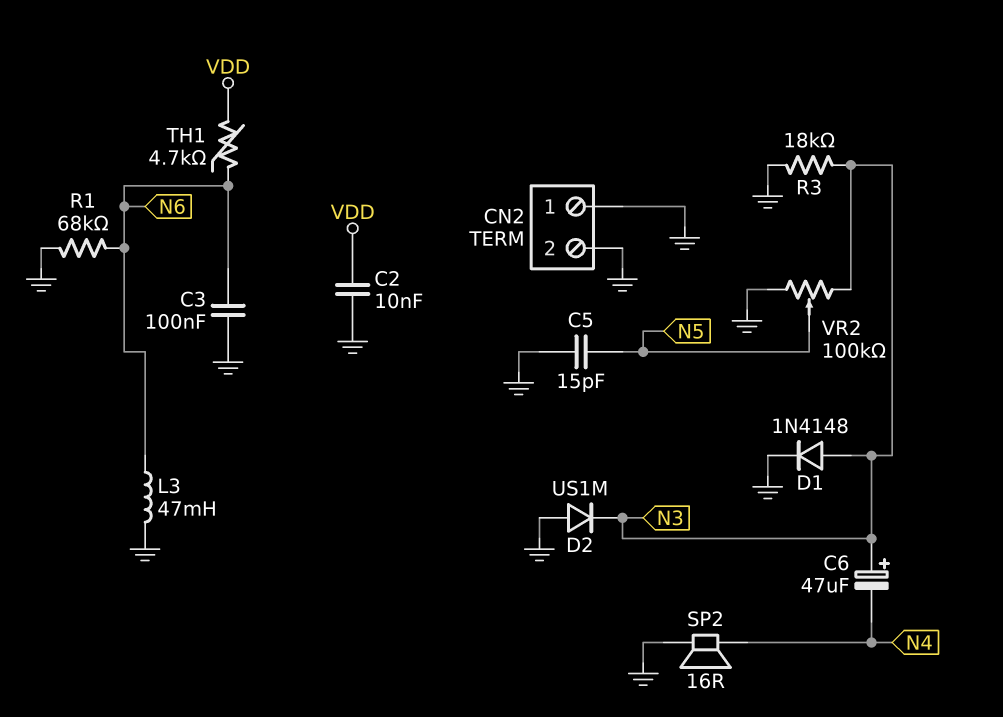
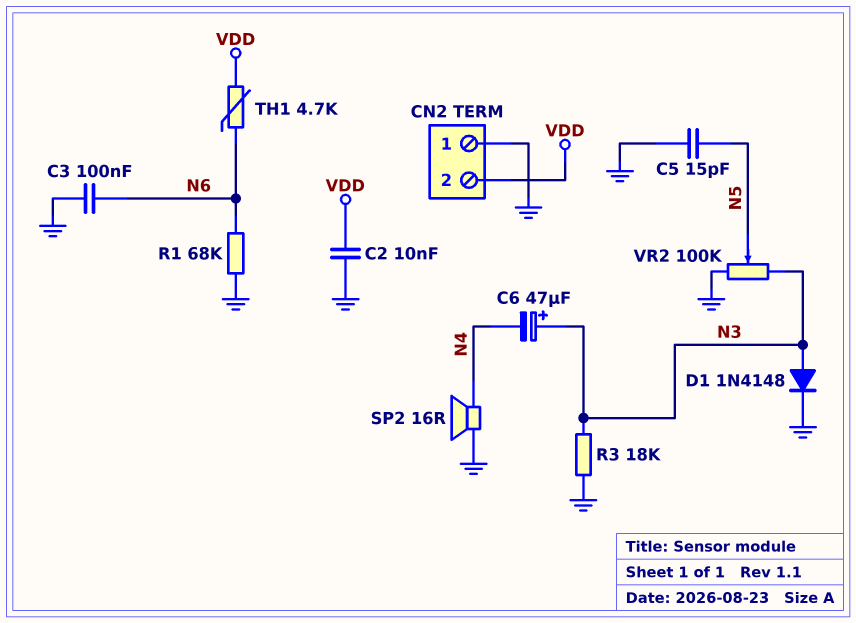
CN2 pin 2: GND -> VDD
D2: diode US1M (A GND, K N3) -> none
L3: 47mH (GND, N6) -> none

